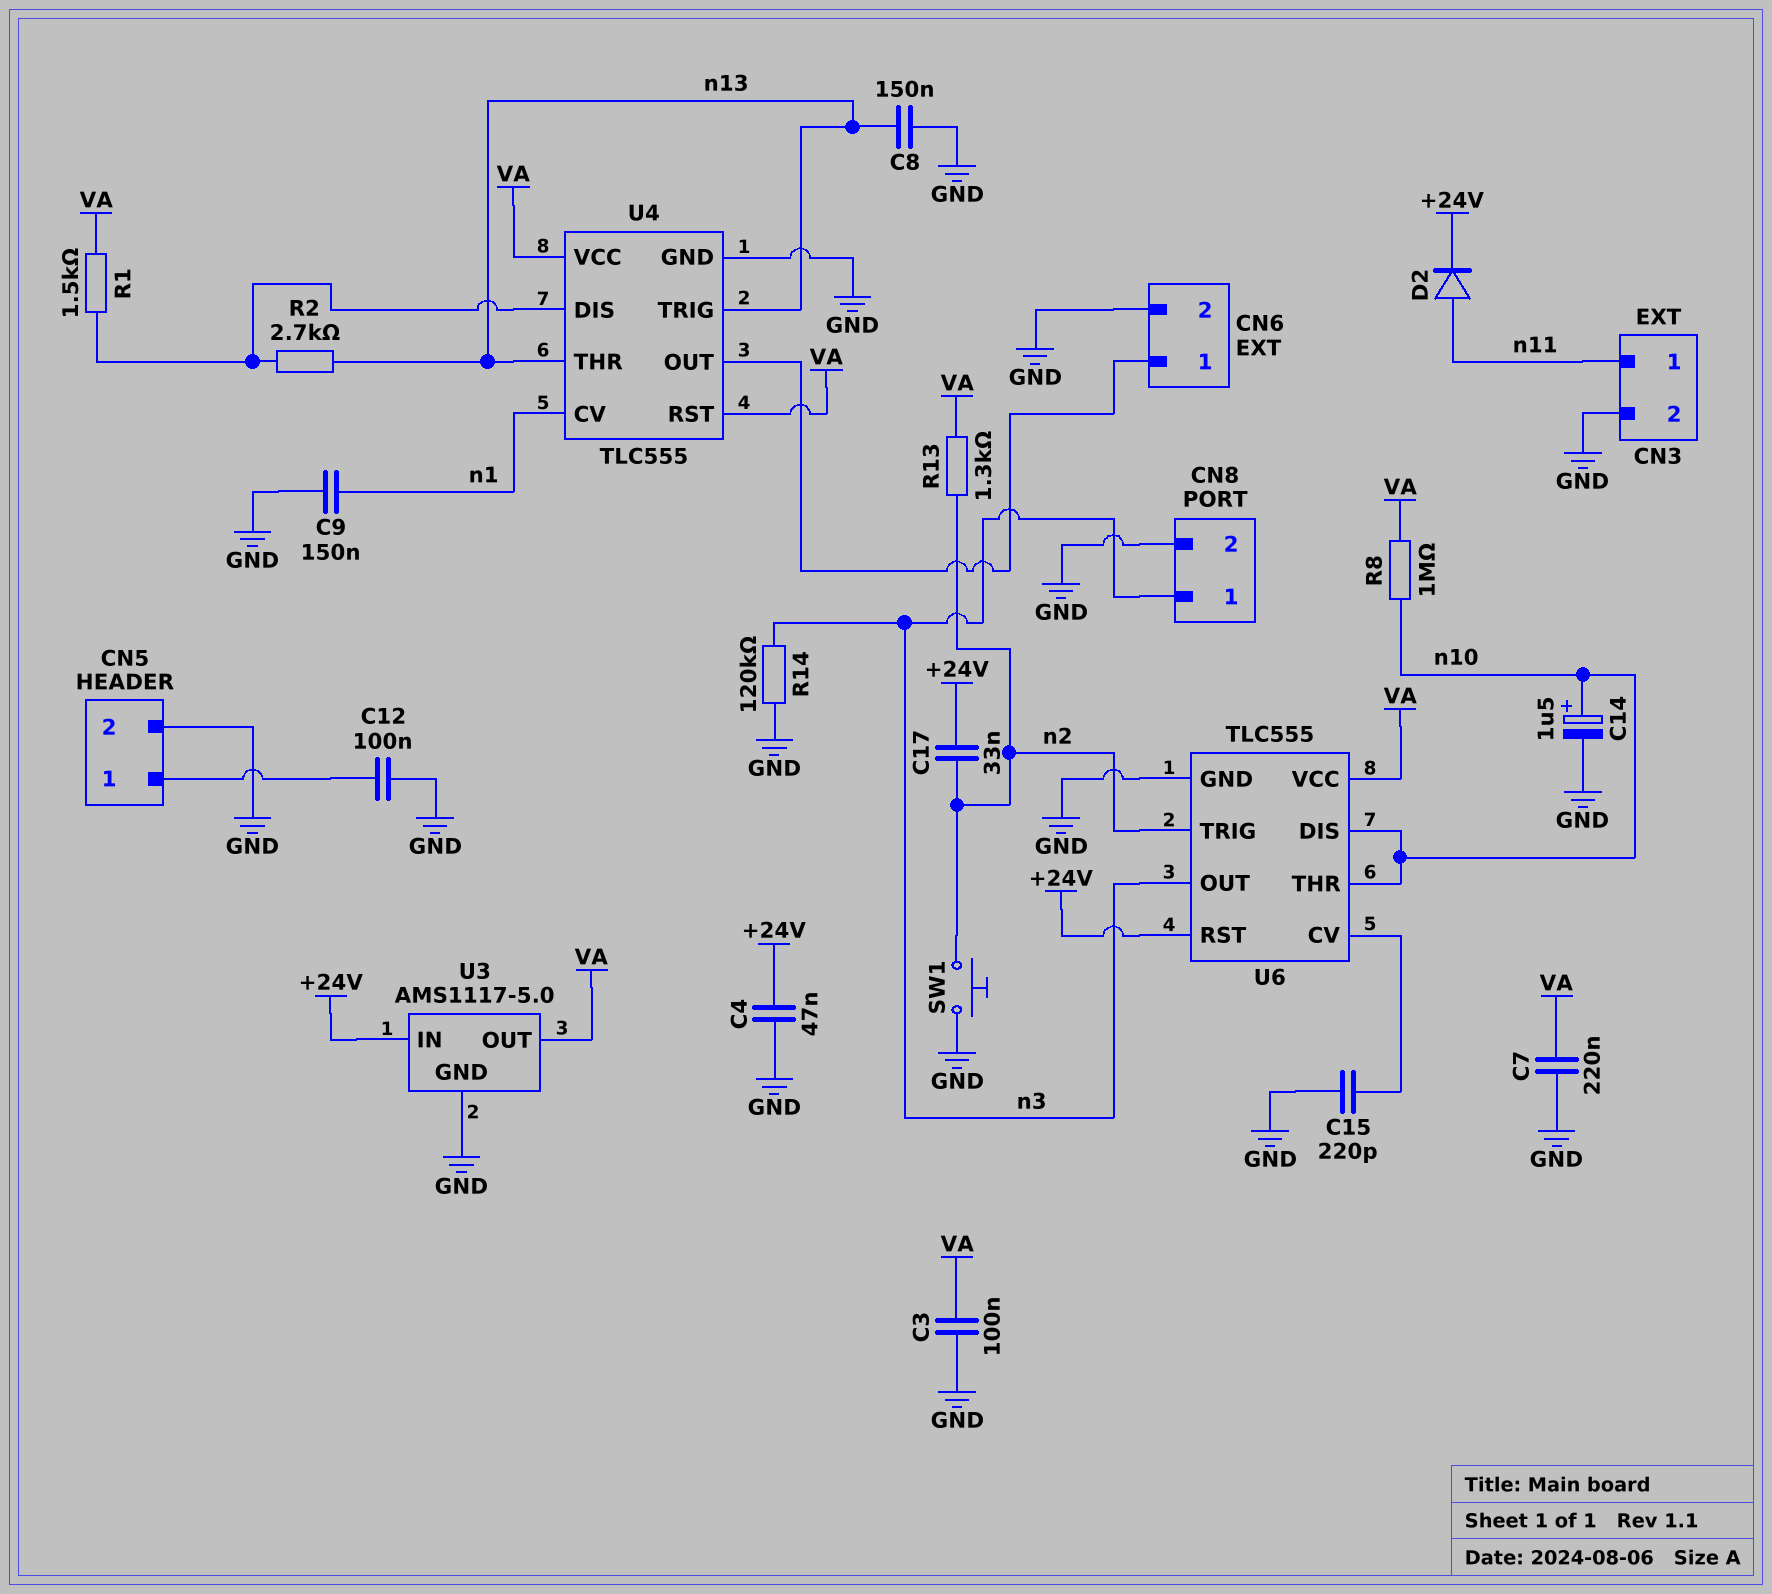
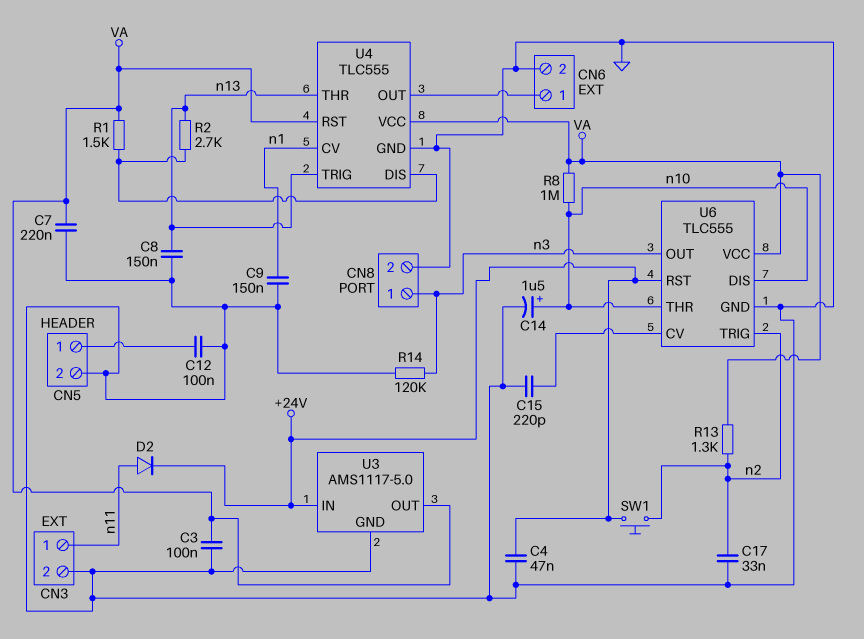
C17: 33nF (+24V, n2) -> 33nF (GND, n2)
SW1: button (GND, n2) -> button (+24V, n2)

